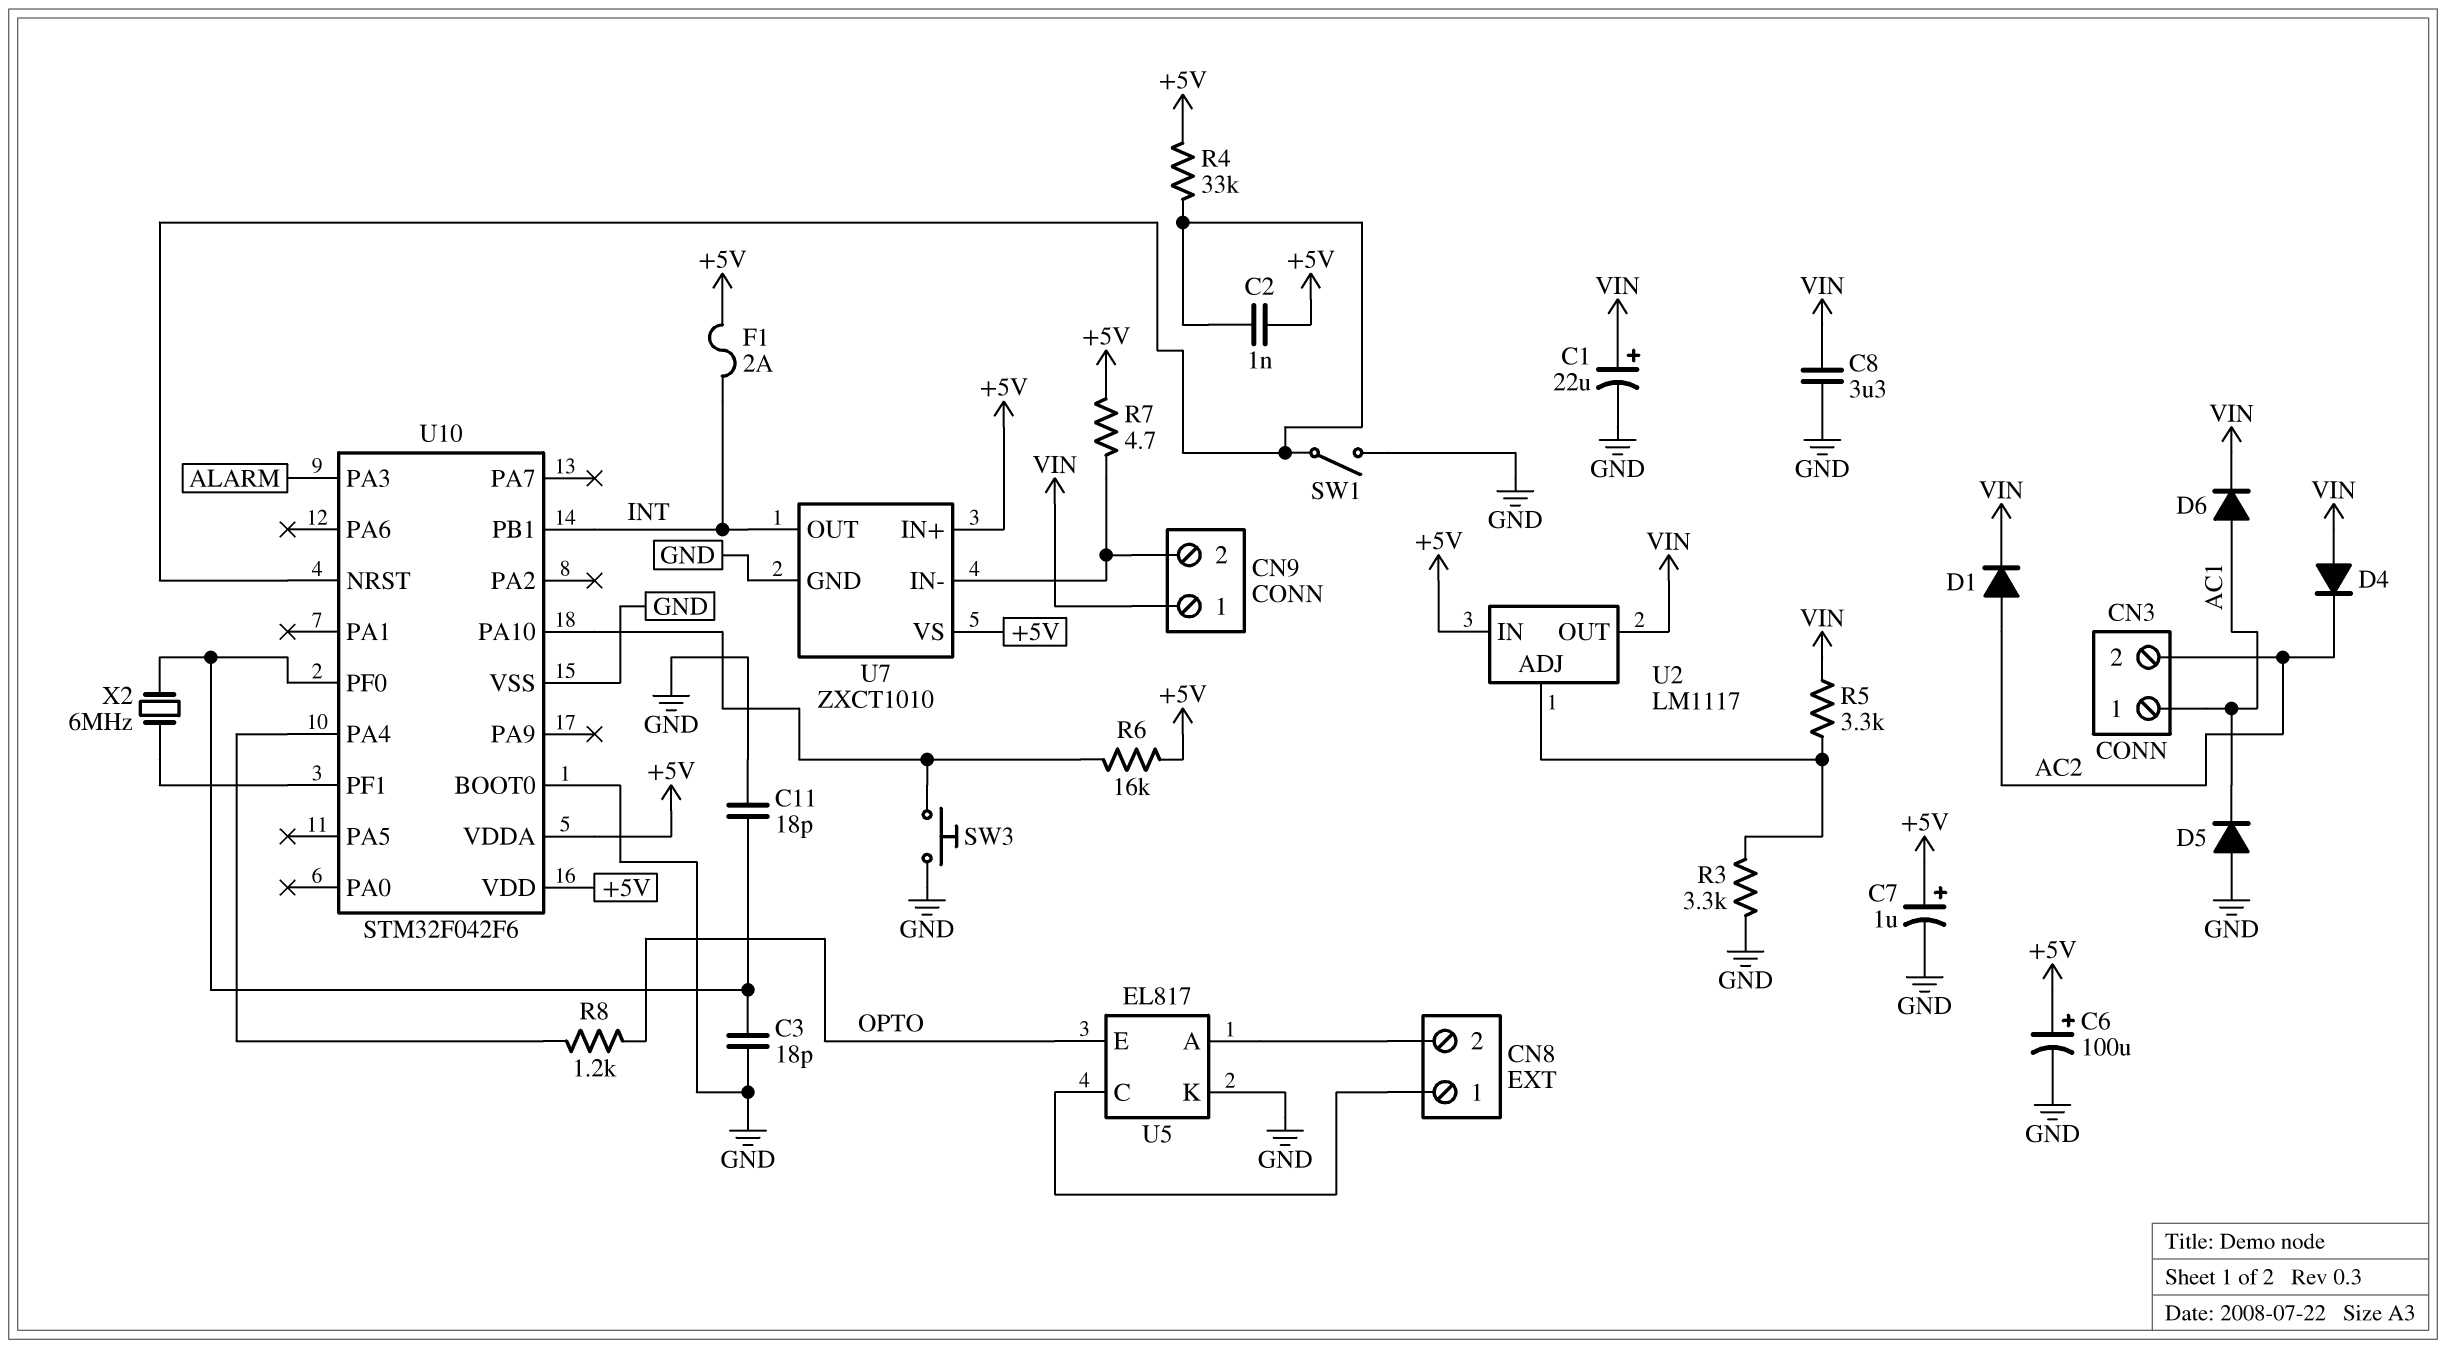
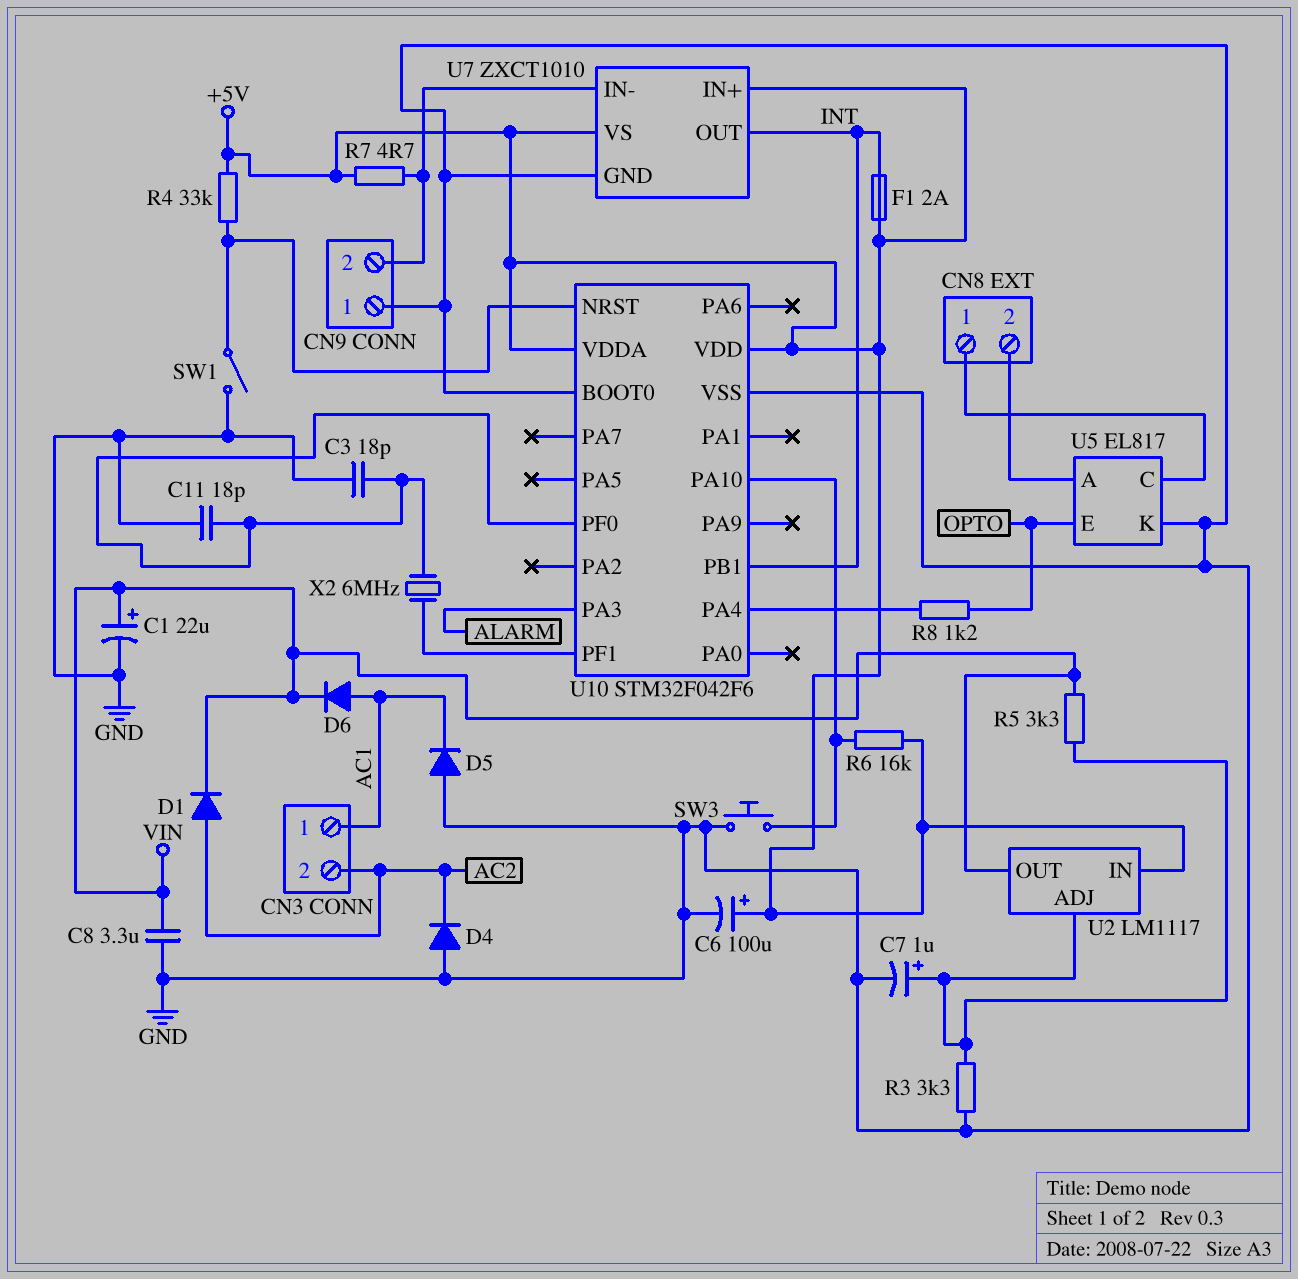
C2: 1nF (+5V, U10/NRST) -> none
C7: 1uF (plus +5V, minus GND) -> 1uF (plus U2/ADJ, minus GND)
CN9 pin 1: VIN -> GND
D4: diode (A VIN, K AC2) -> diode (A GND, K AC2)

